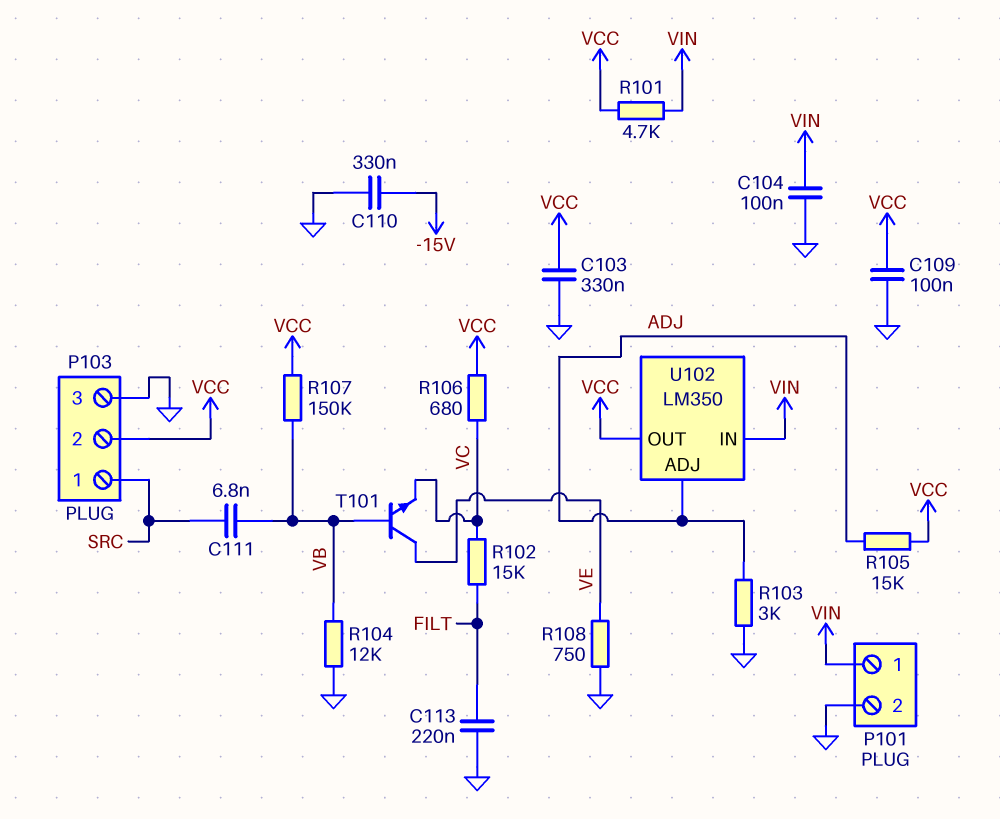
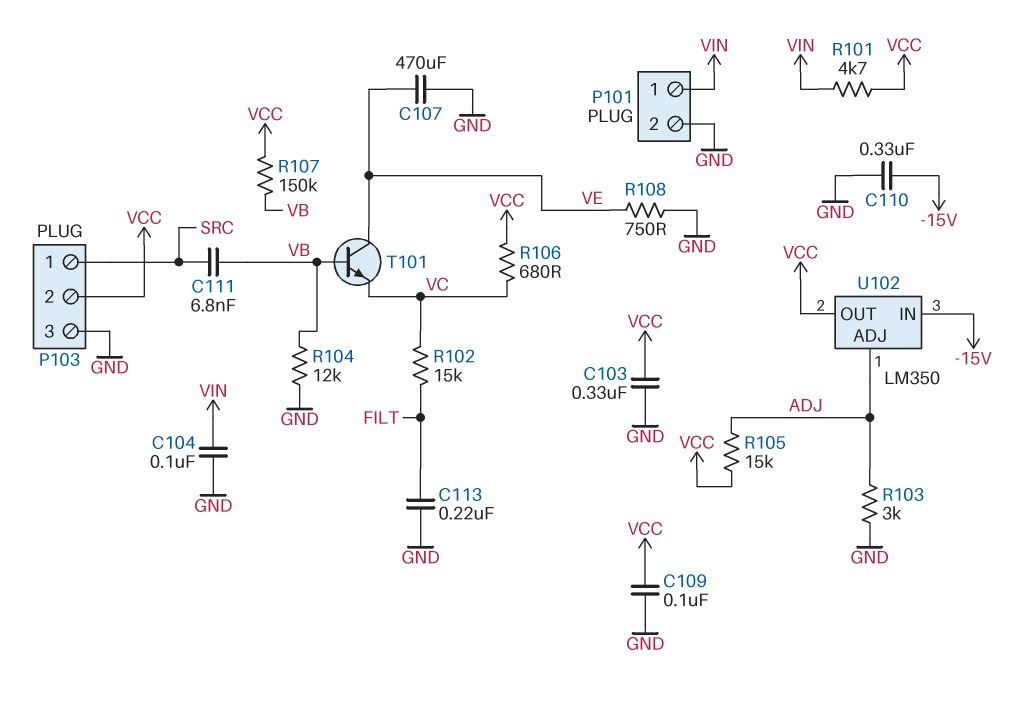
C107: none -> 470uF (GND, VE)
U102 pin IN: VIN -> -15V

